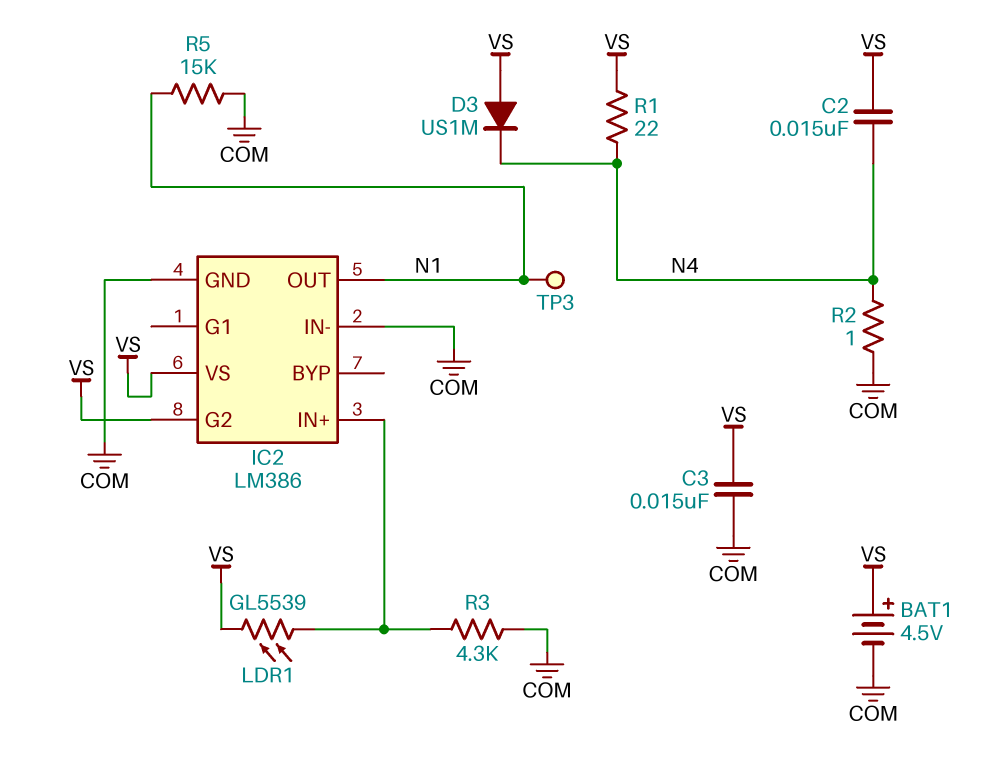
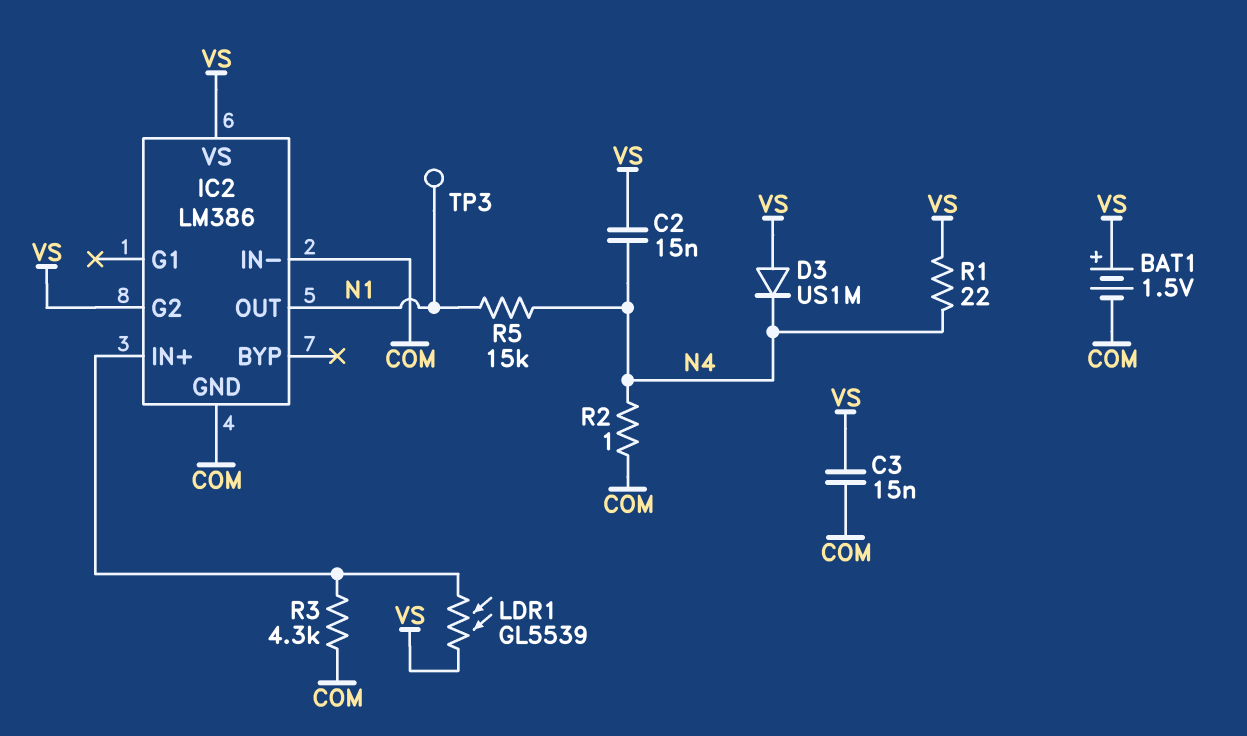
BAT1: 4.5V (plus VS, minus COM) -> 1.5V (plus VS, minus COM)
R5: 15k (COM, N1) -> 15k (N1, N4)

